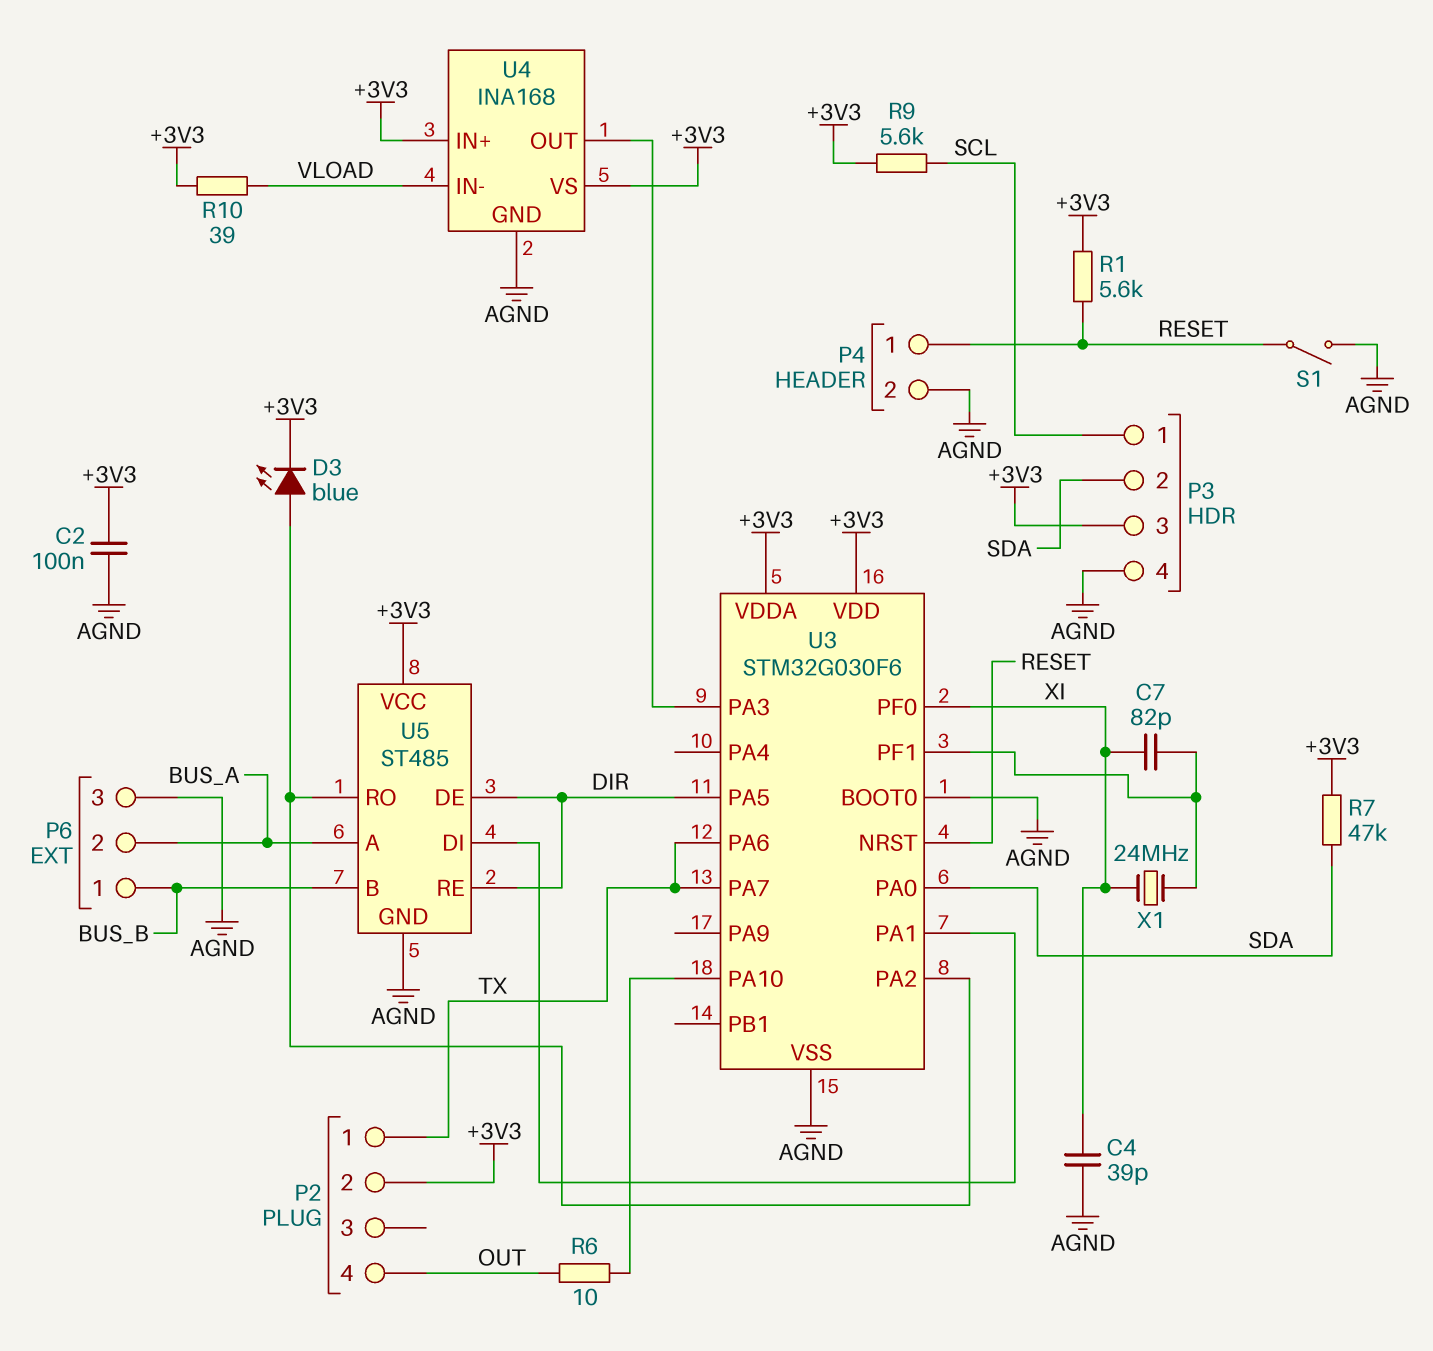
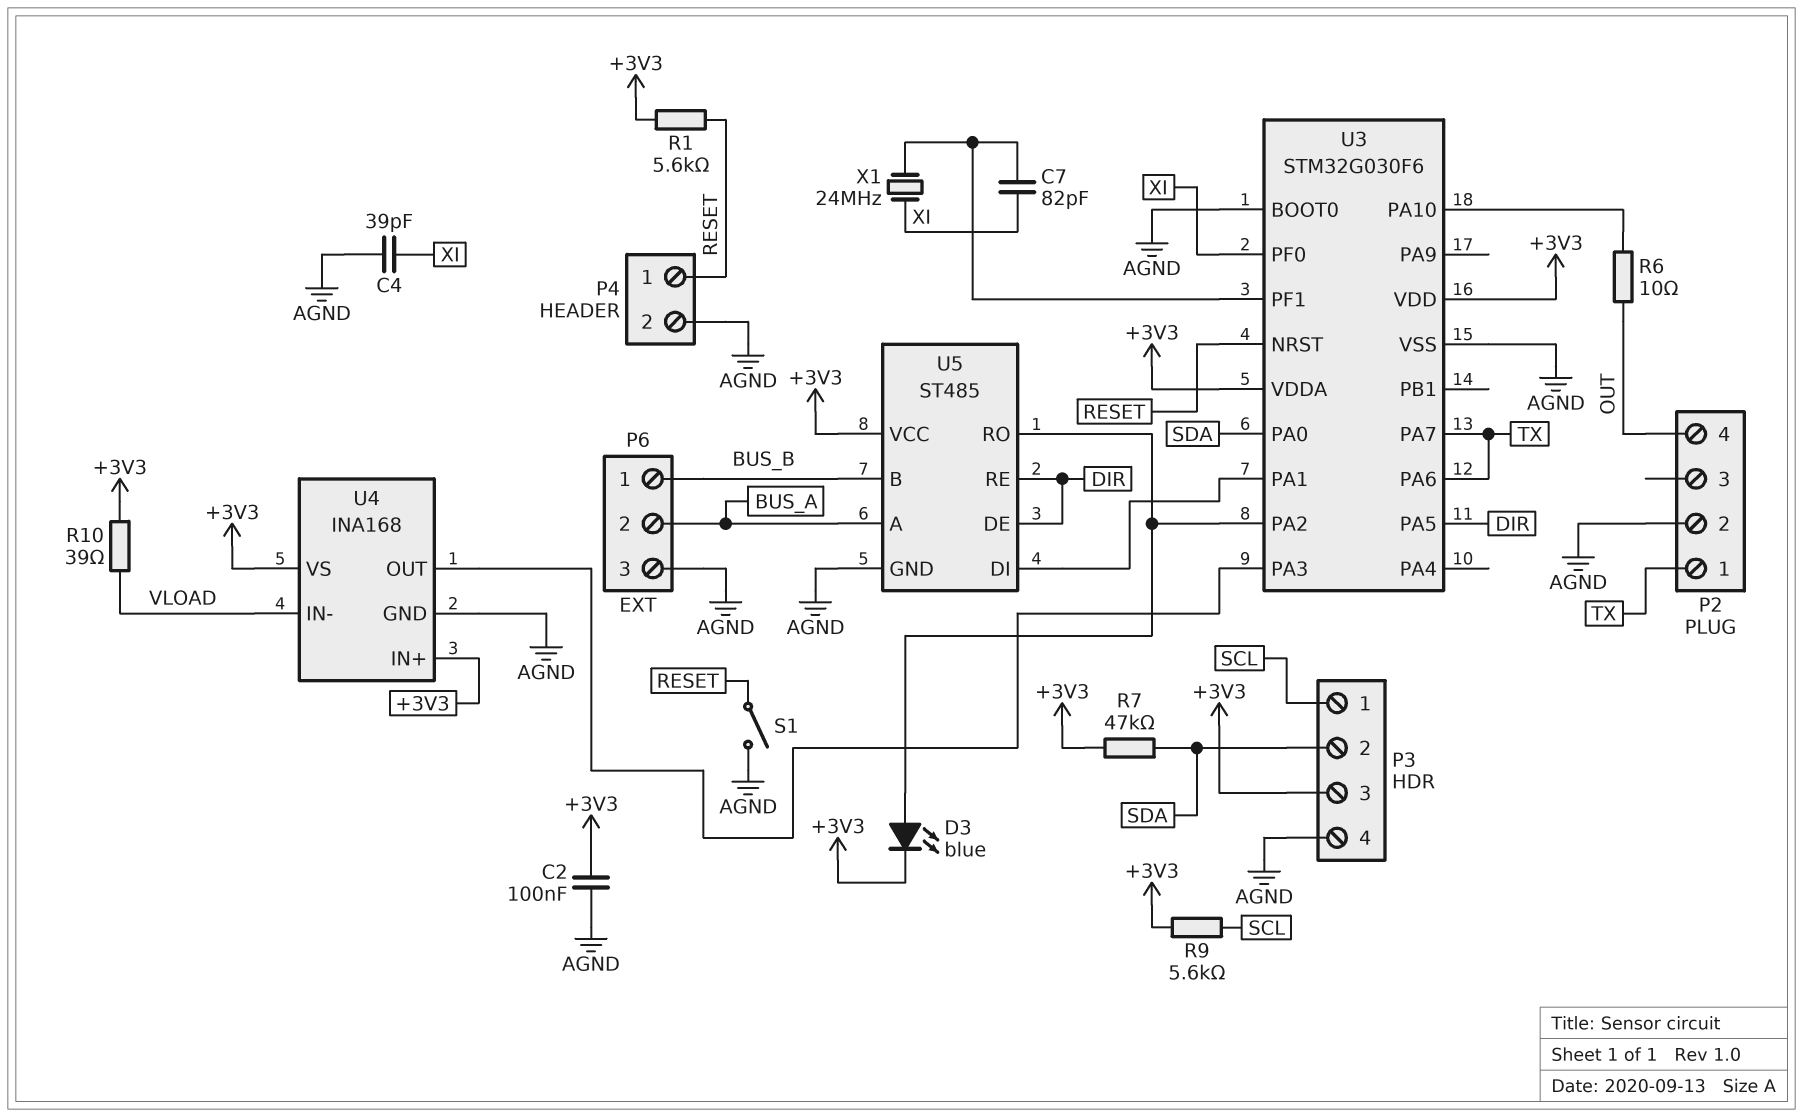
P2 pin 2: +3V3 -> AGND

